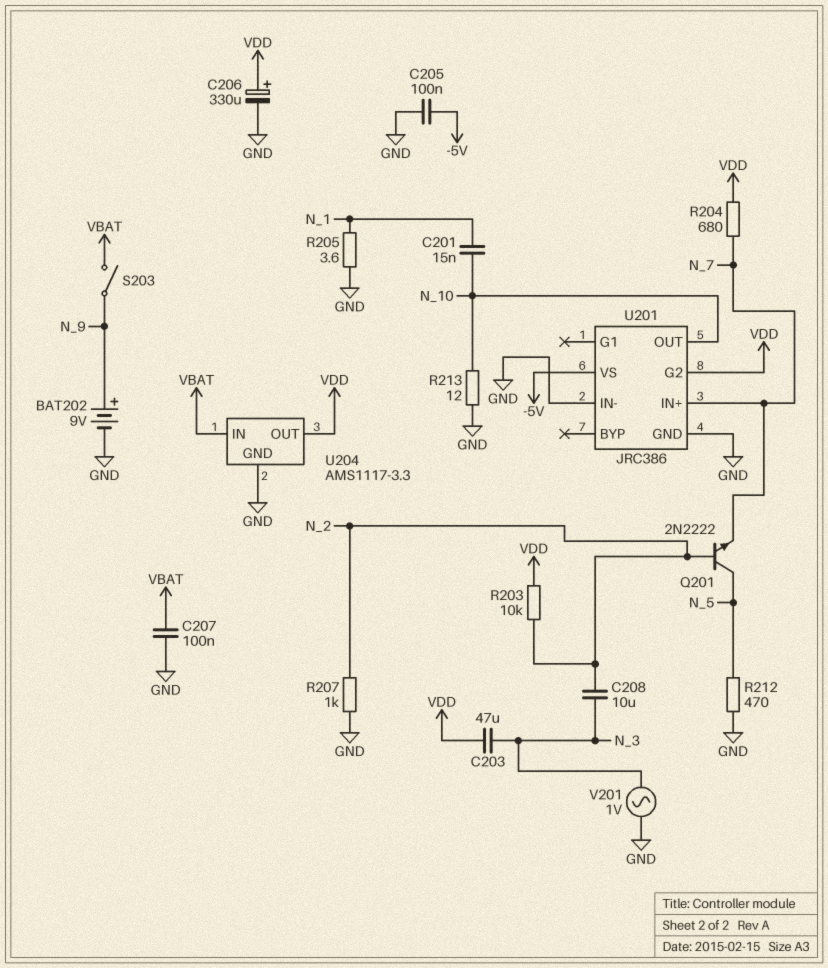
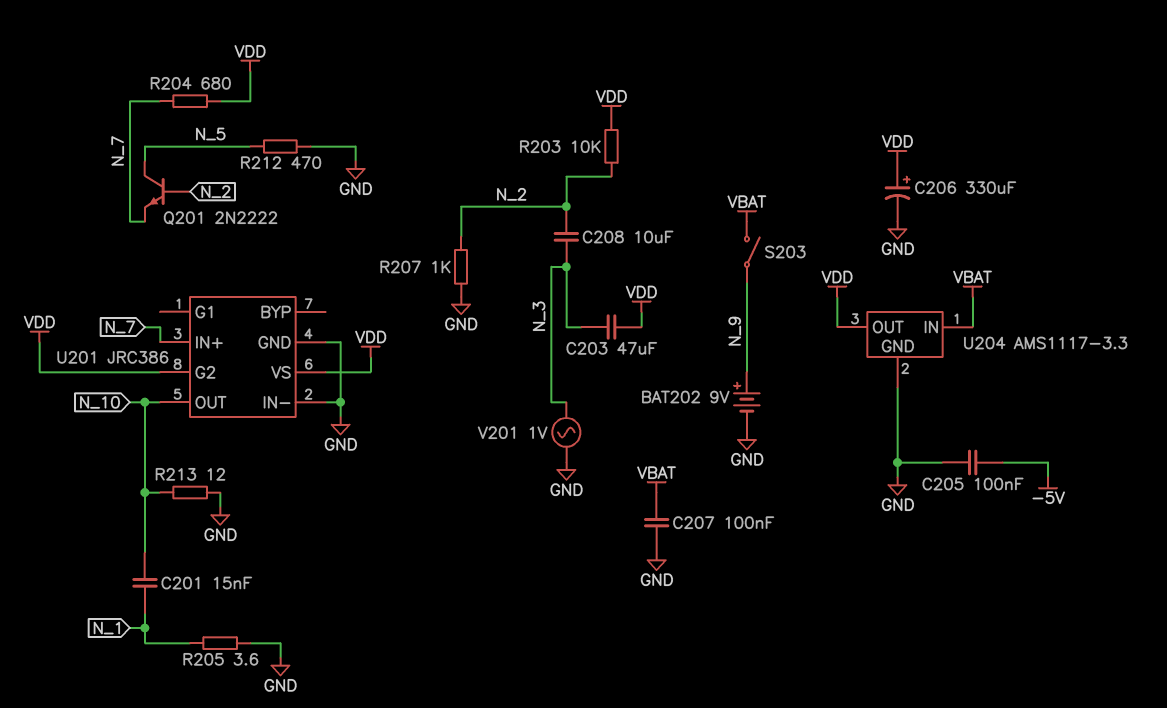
U201 pin VS: -5V -> VDD

